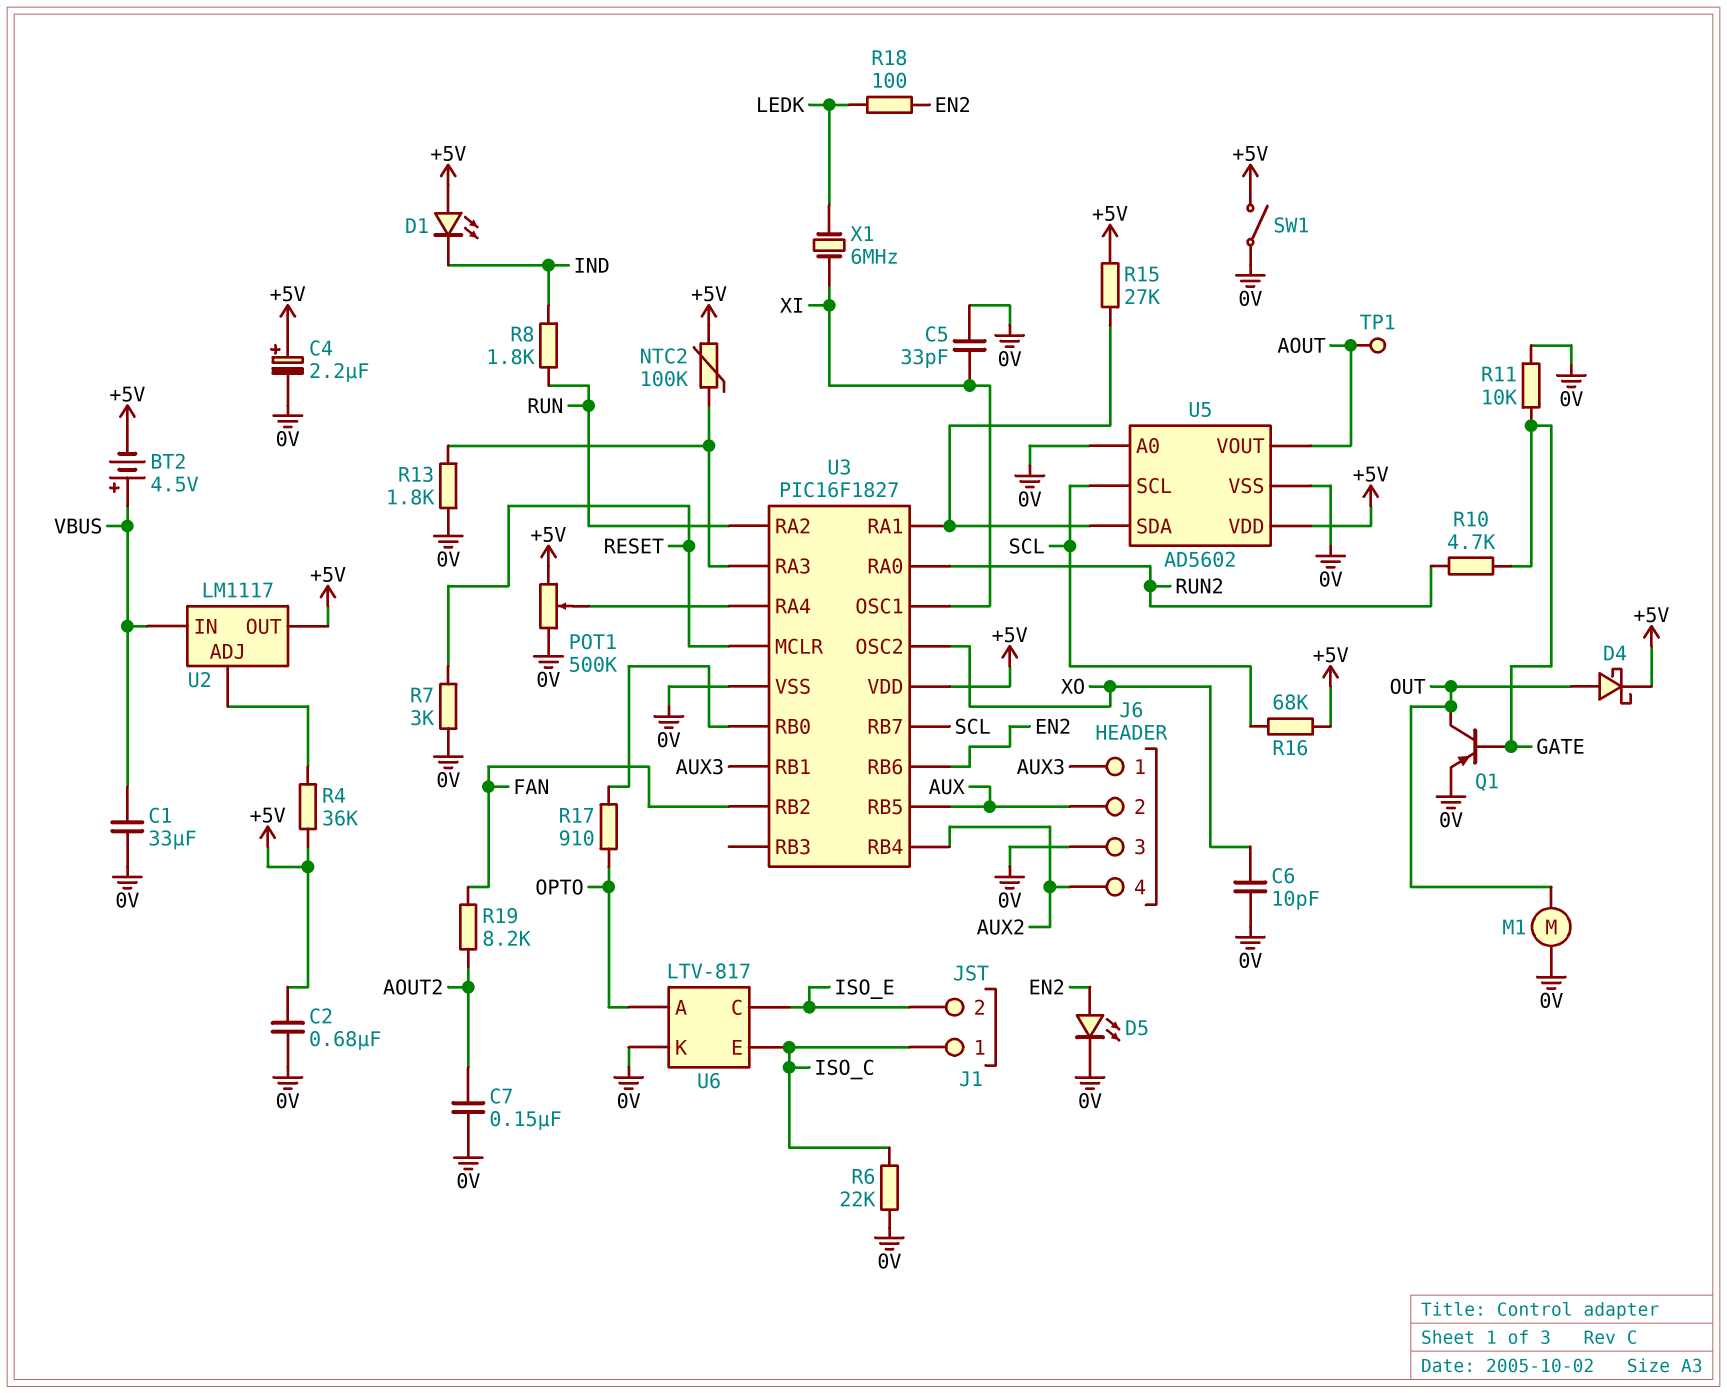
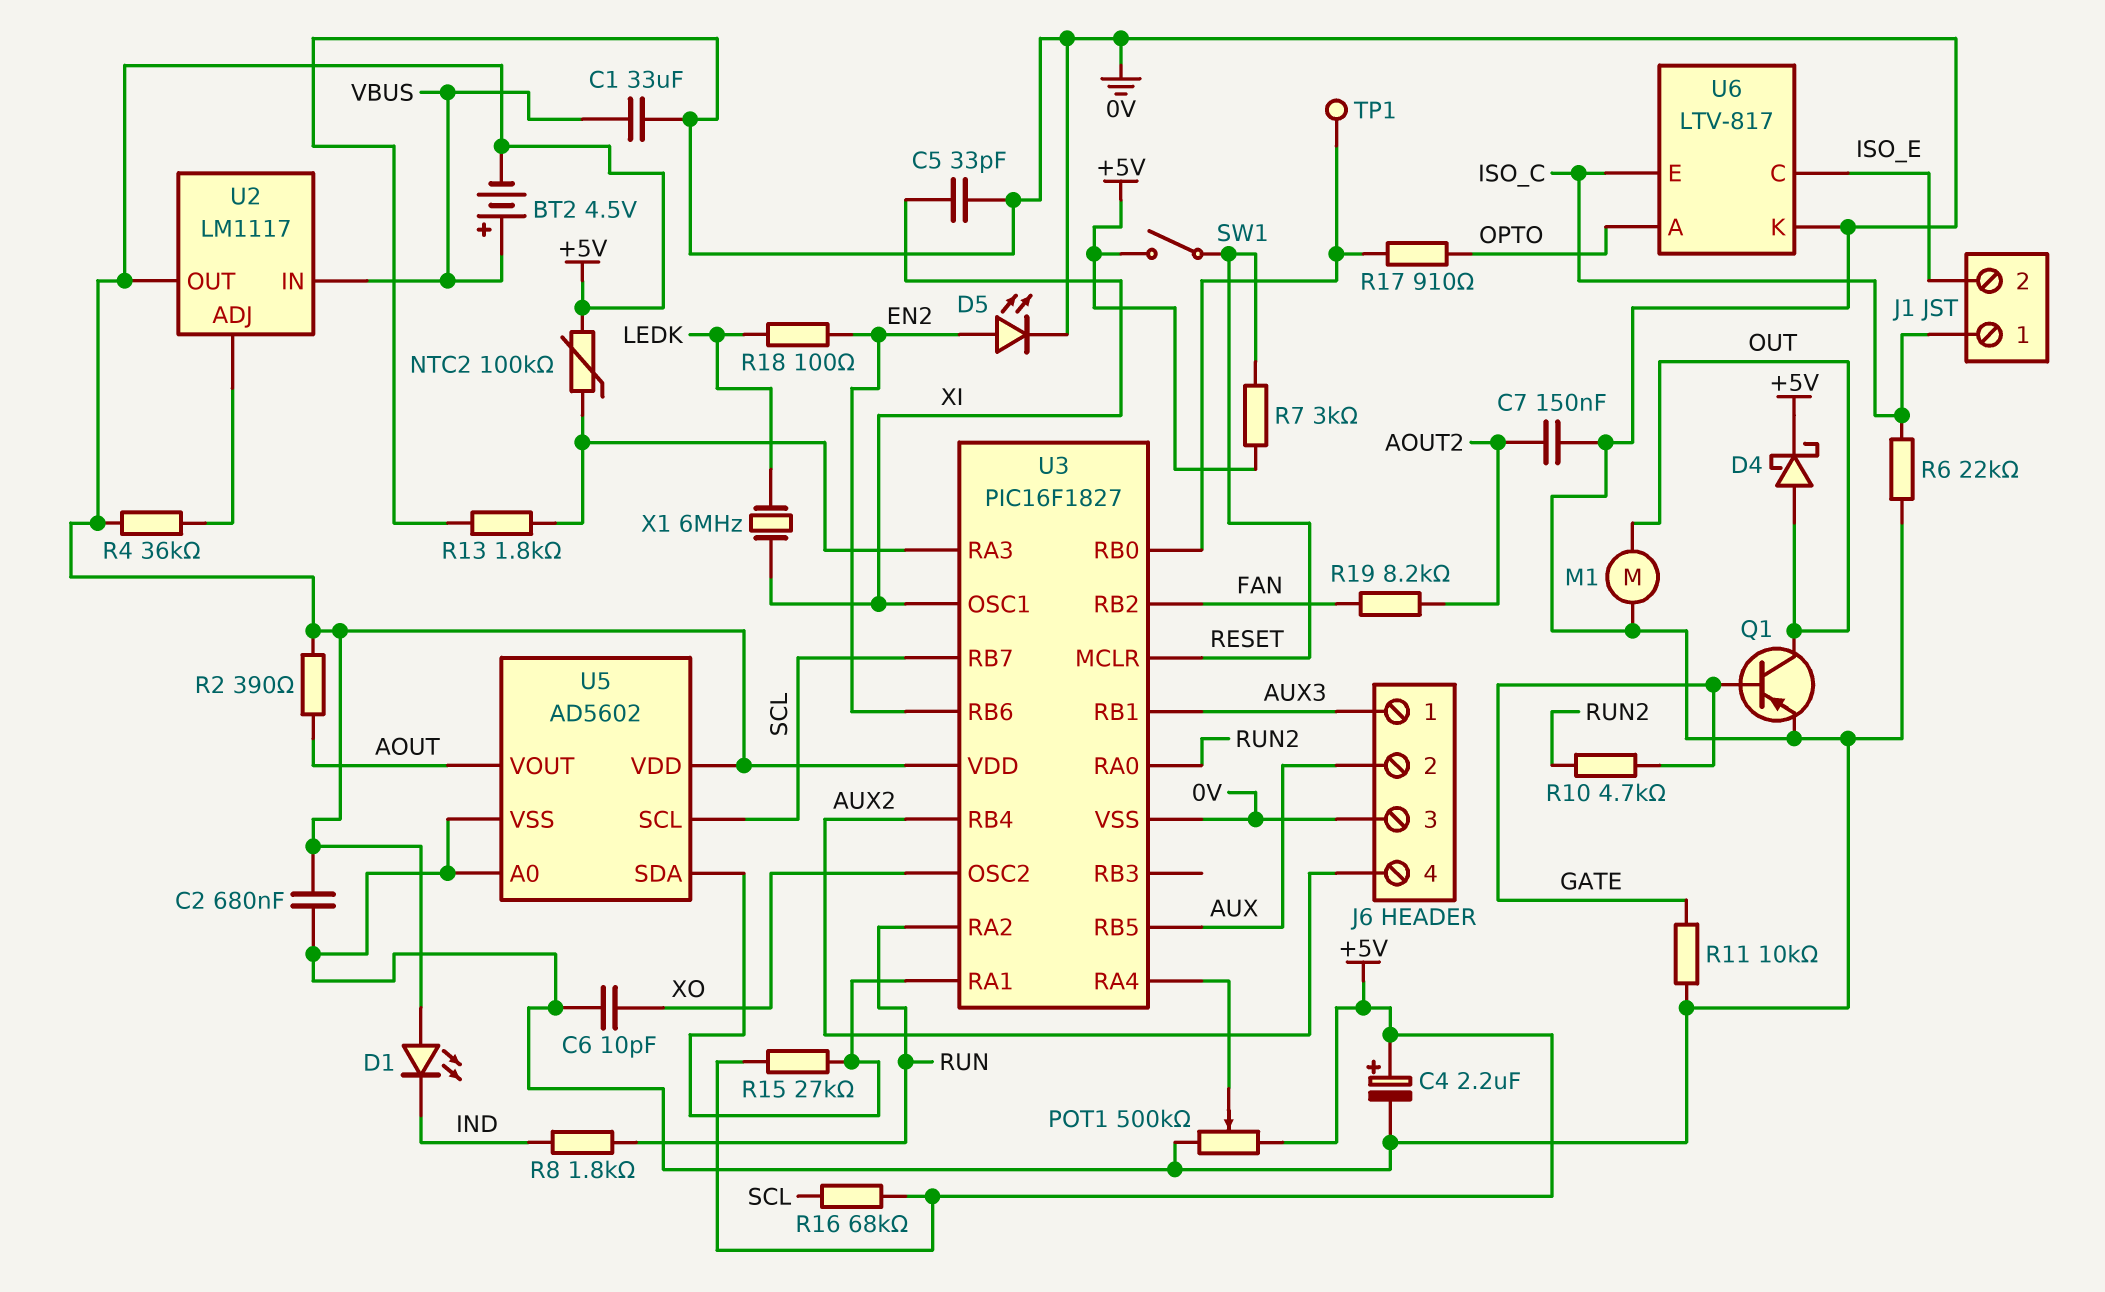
R2: none -> 390 (+5V, AOUT)
R7: 3k (0V, RESET) -> 3k (+5V, RESET)
SW1: switch (+5V, 0V) -> switch (+5V, RESET)
TP1: test point (AOUT) -> test point (U3/RB0)

